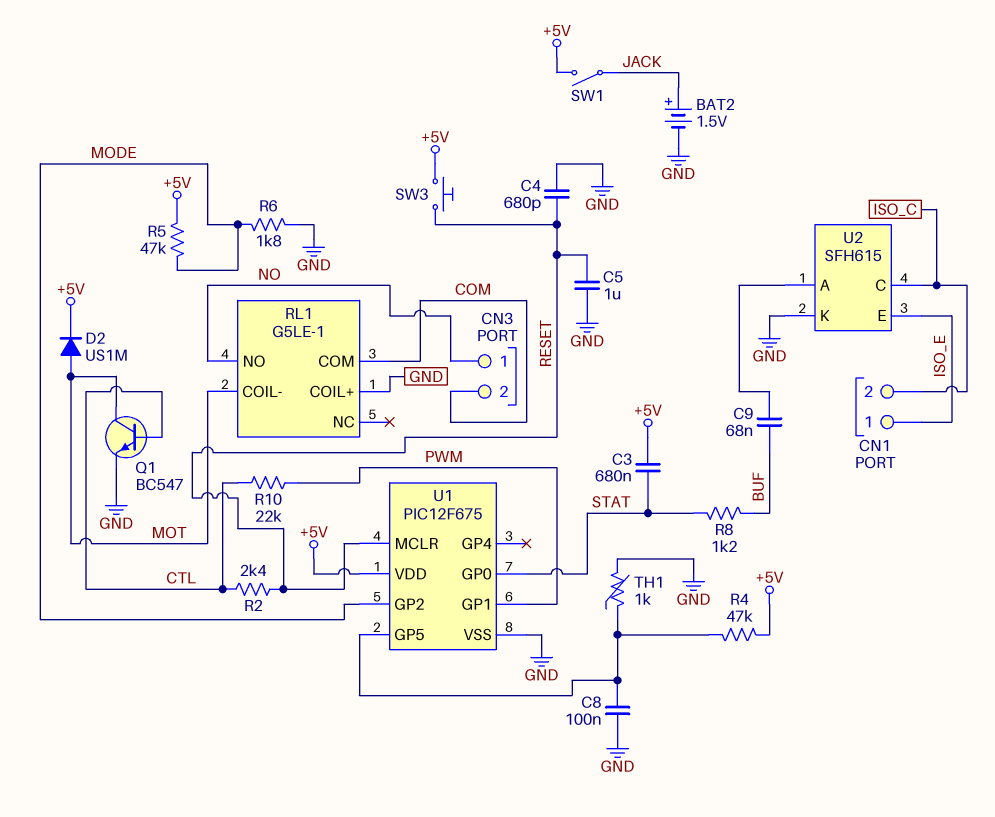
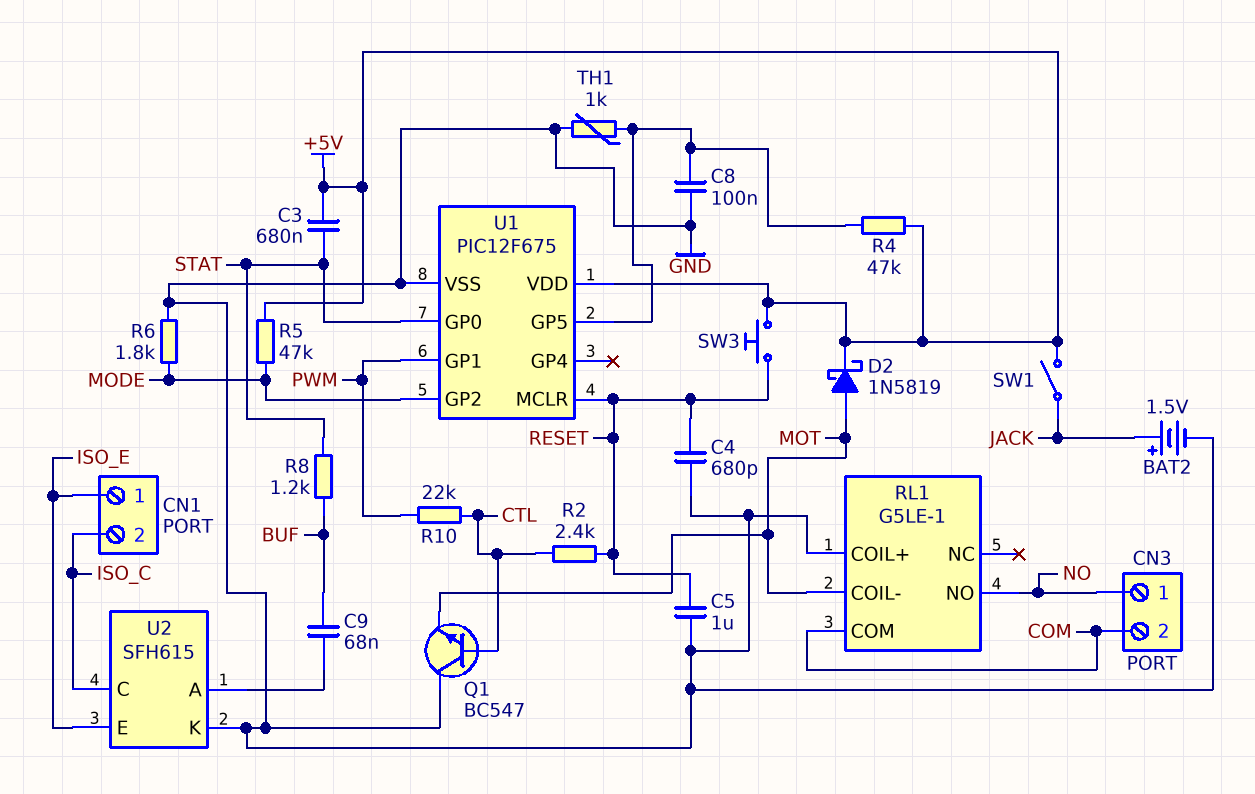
D2: diode US1M (A MOT, K +5V) -> schottky 1N5819 (A MOT, K +5V)
Q1: NPN BC547 (B CTL, C MOT, E GND) -> NPN BC547 (B CTL, C GND, E MOT)

